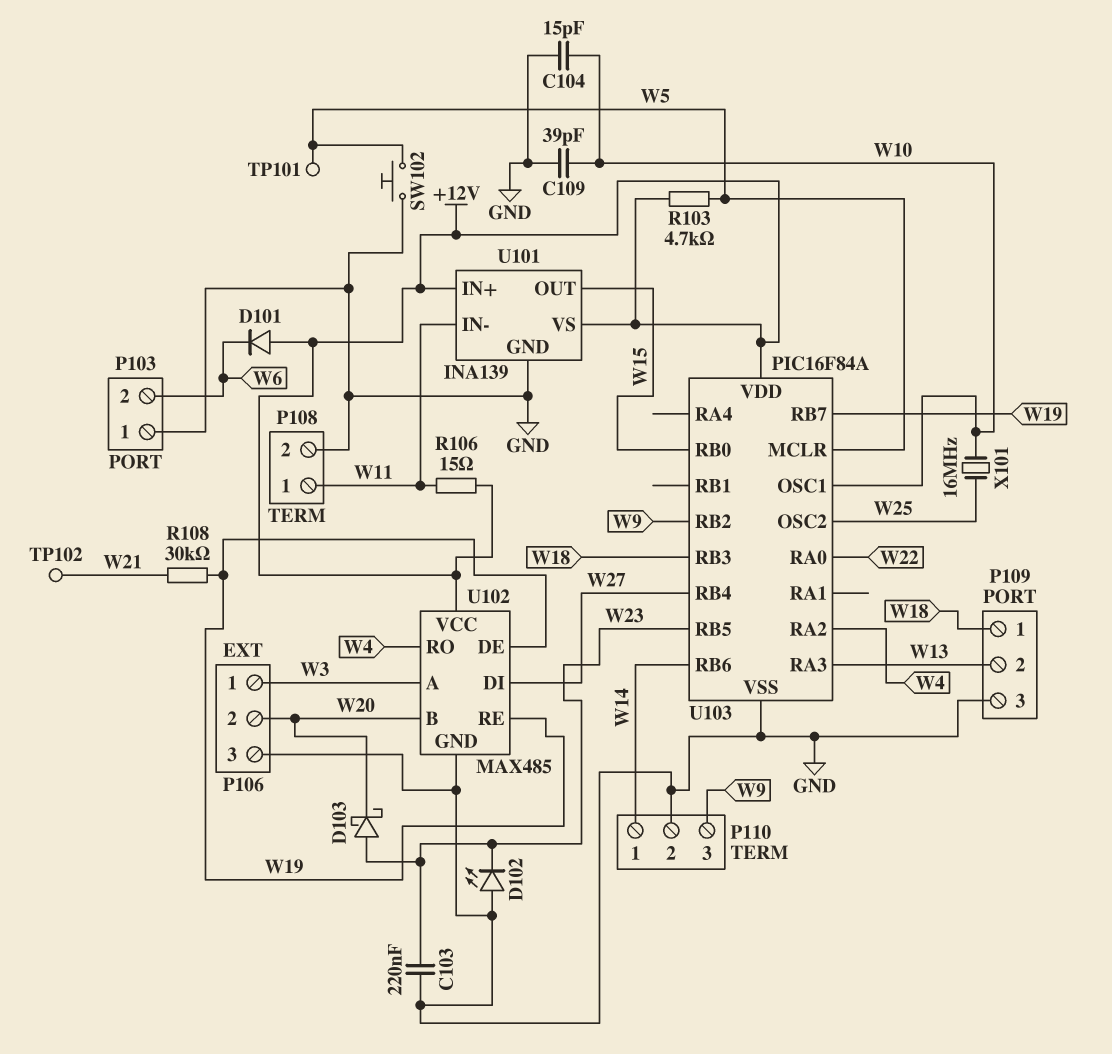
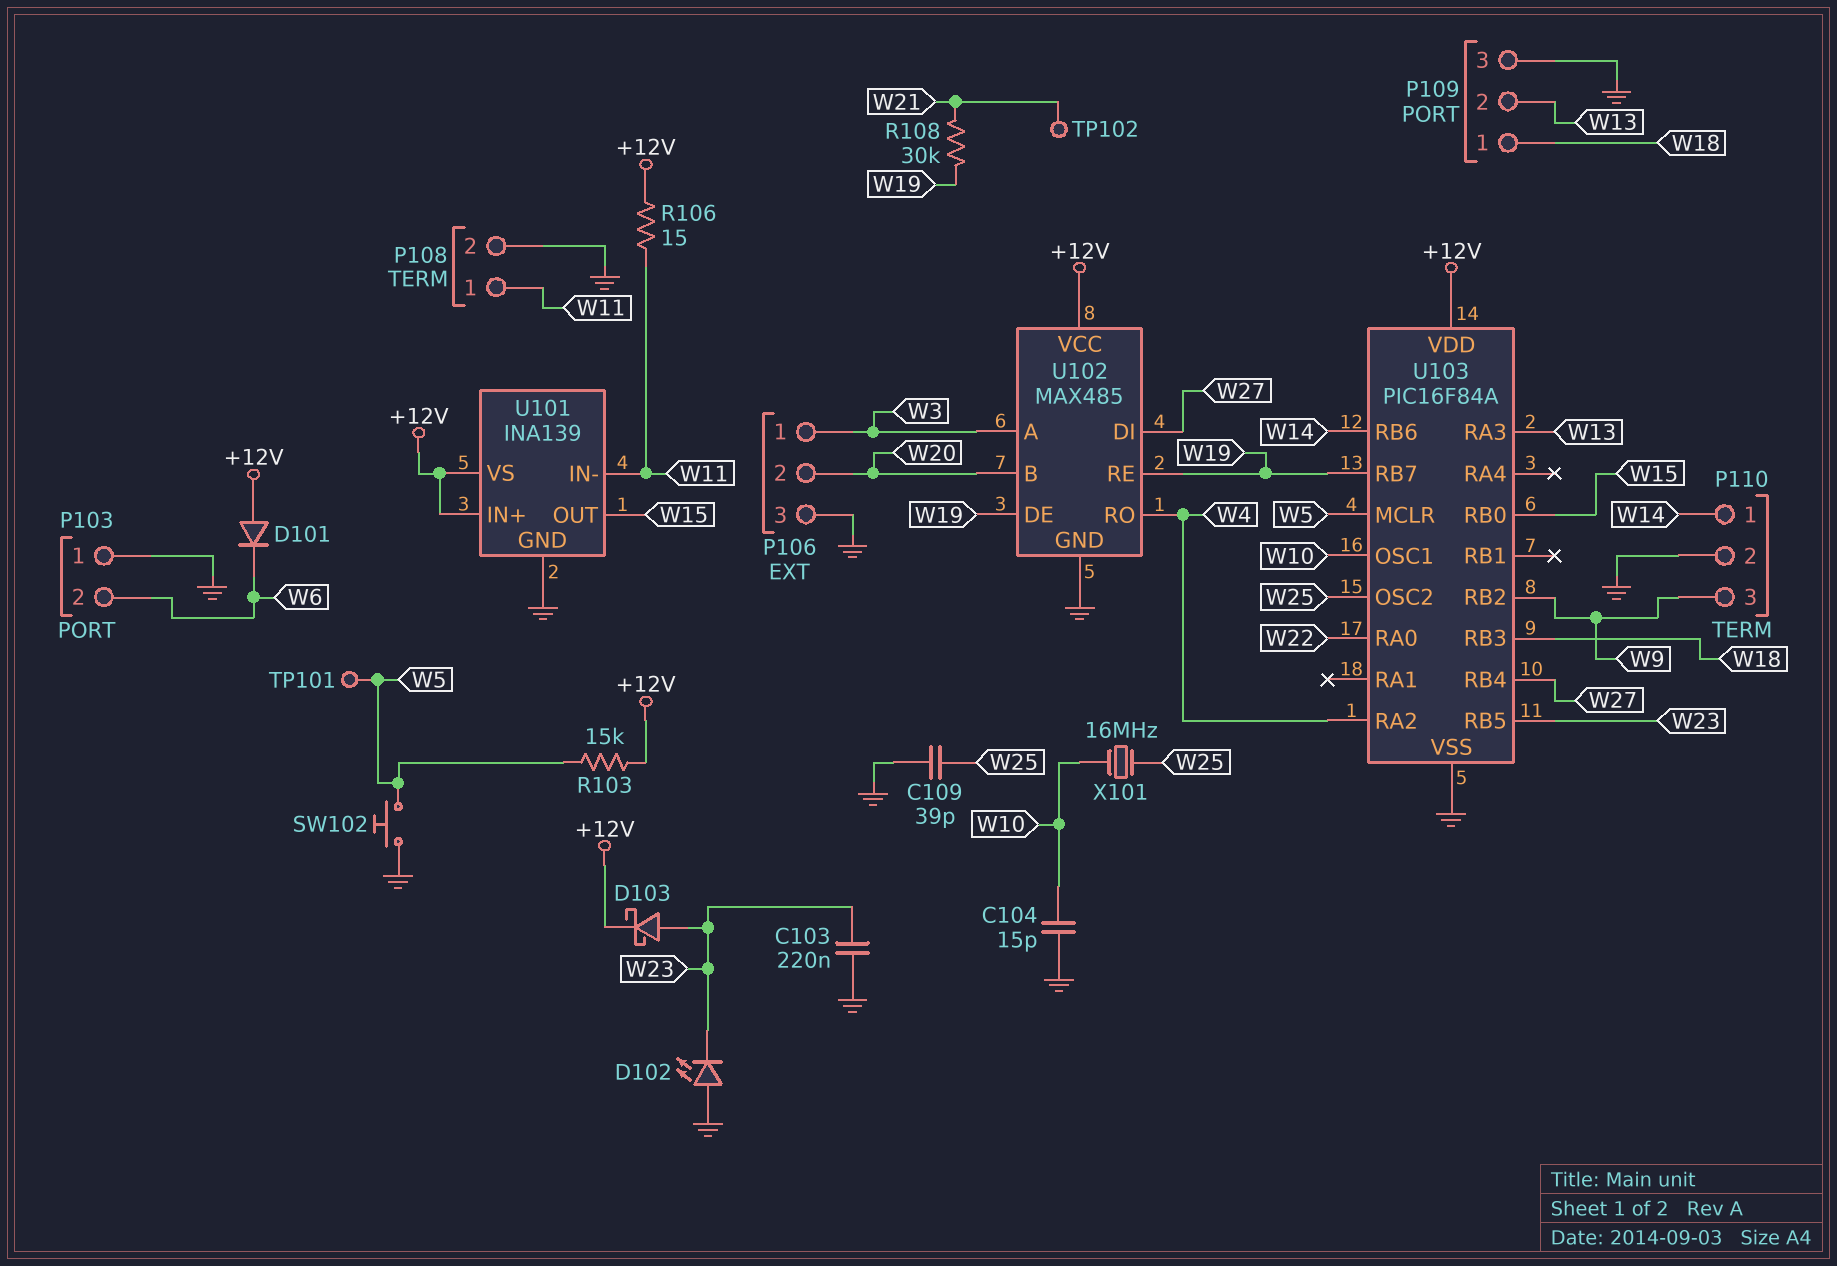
C109: 39pF (GND, W10) -> 39pF (GND, W25)
D103: schottky (A W23, K W20) -> schottky (A W23, K +12V)
R103: 4.7k (+12V, W5) -> 15k (+12V, W5)

